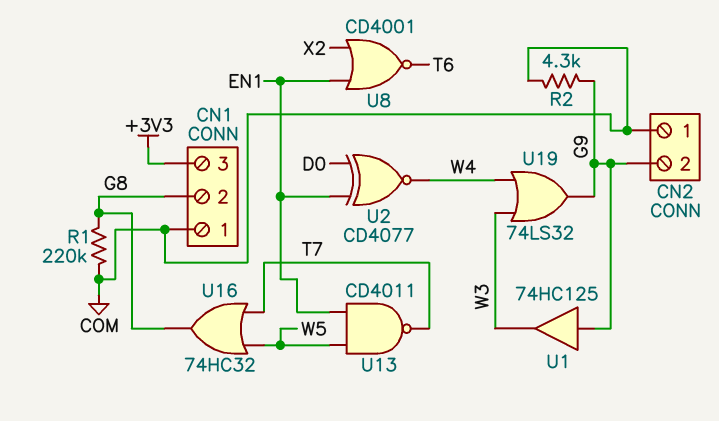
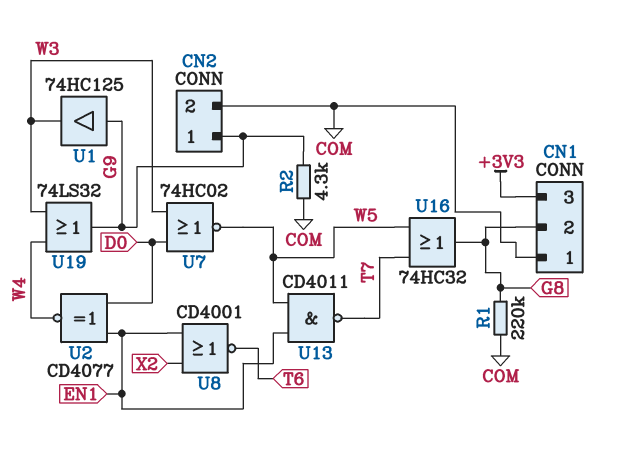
CN2 pin 1: COM -> G9
CN2 pin 2: G9 -> COM
U7: none -> NOR 74HC02 (in D0, in W3, out W5)

